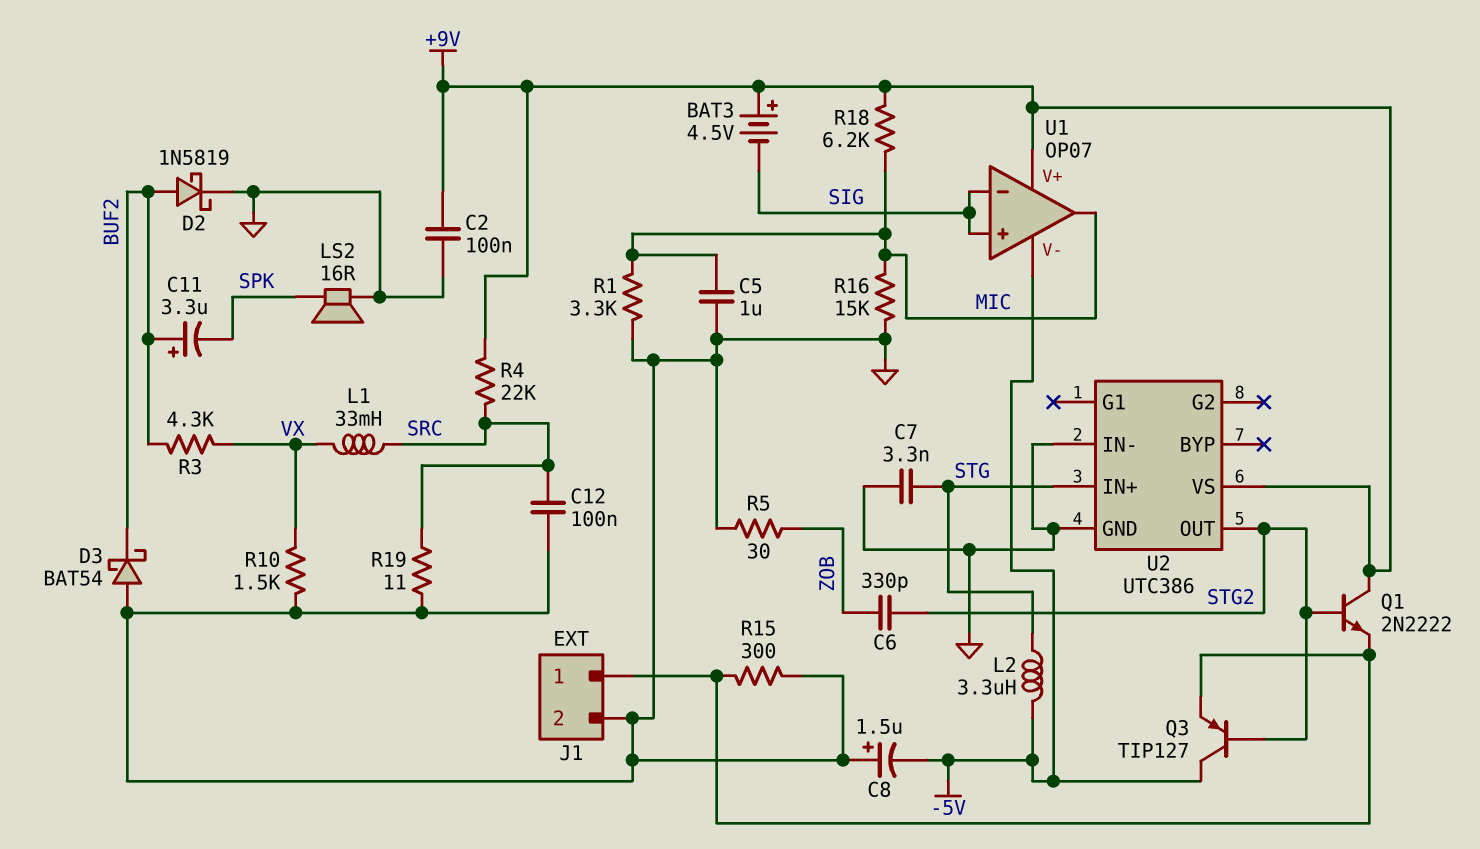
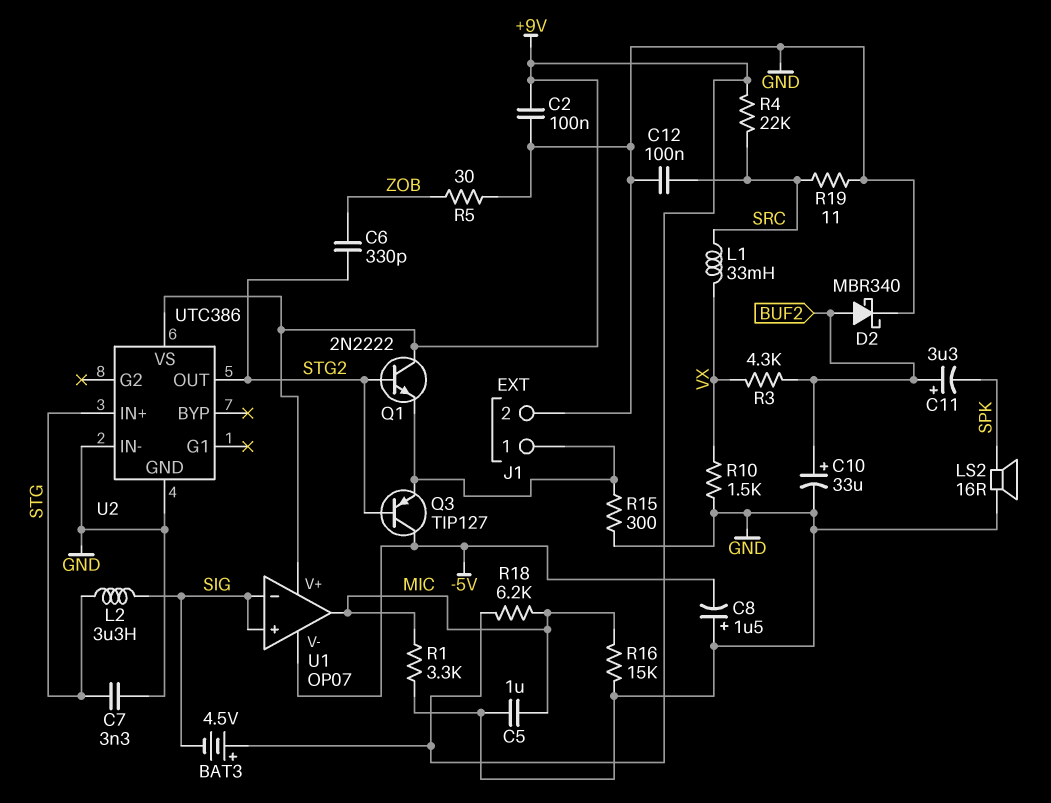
C10: none -> 33uF (plus BUF2, minus GND)
D2: schottky 1N5819 (A BUF2, K GND) -> schottky MBR340 (A BUF2, K GND)
D3: schottky BAT54 (A GND, K BUF2) -> none
L2: 3.3uH (-5V, STG) -> 3.3uH (SIG, STG)

